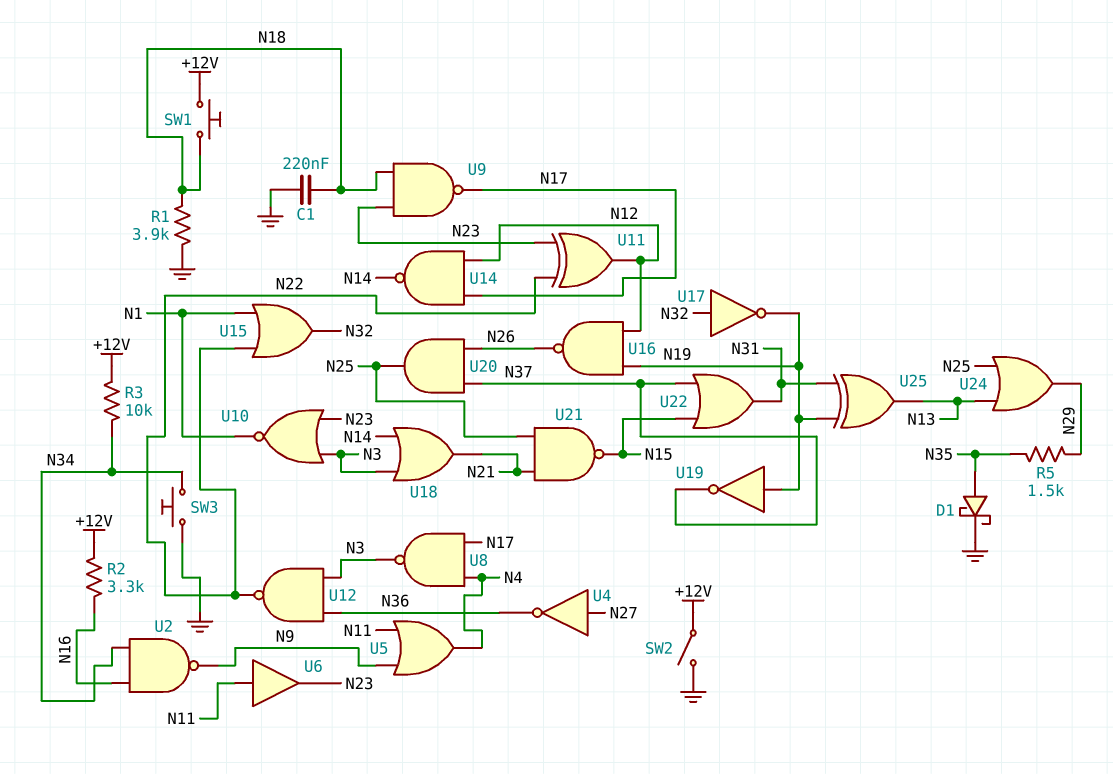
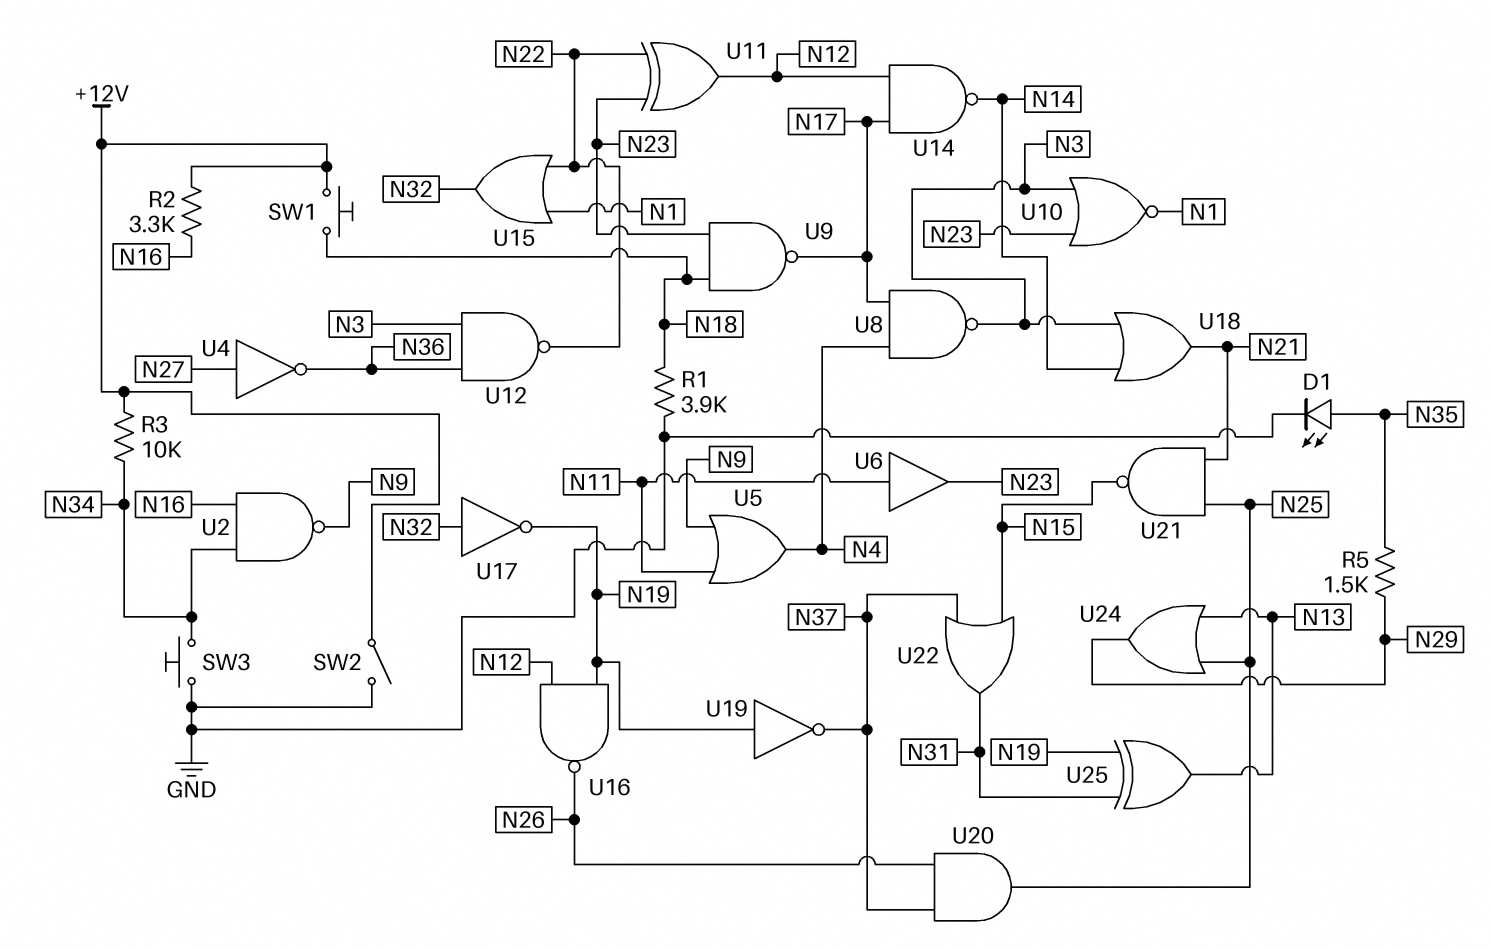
C1: 220nF (GND, N18) -> none
D1: schottky (A N35, K GND) -> LED (A N35, K GND)

